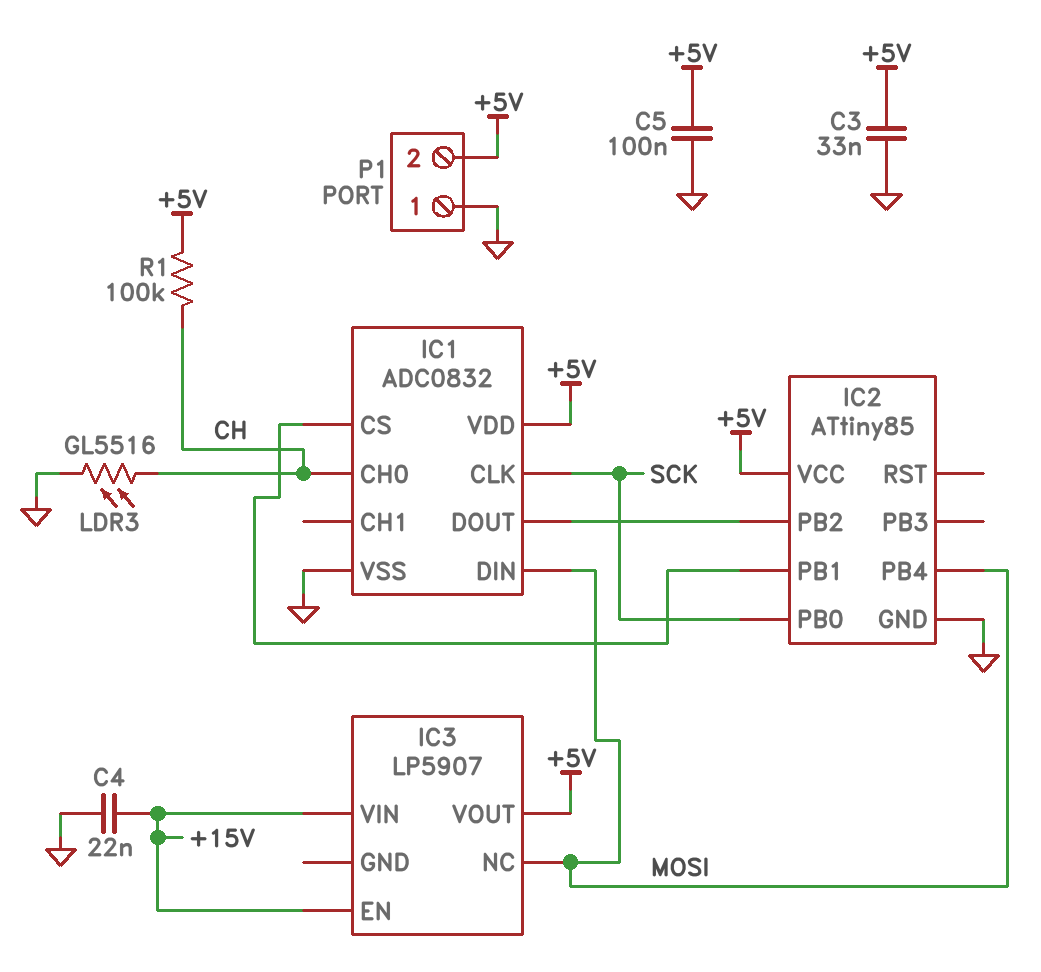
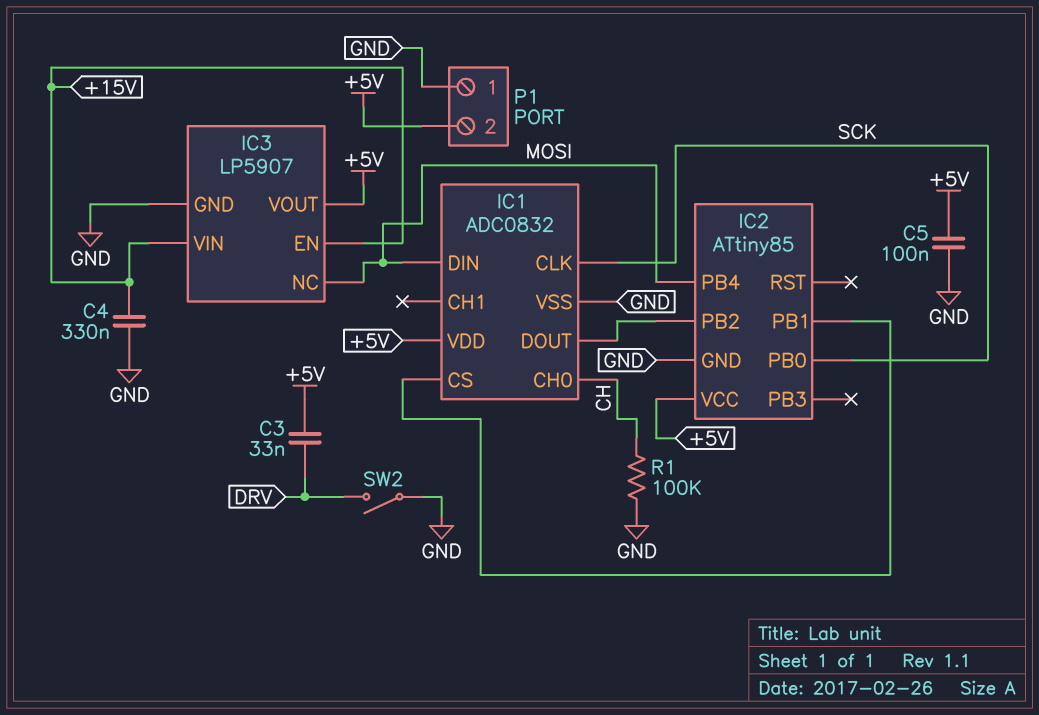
C3: 33nF (+5V, GND) -> 33nF (+5V, DRV)
C4: 22nF (+15V, GND) -> 330nF (+15V, GND)
IC3 pin GND: none -> GND
LDR3: GL5516 (CH, GND) -> none
R1: 100k (+5V, CH) -> 100k (CH, GND)
SW2: none -> switch (DRV, GND)

